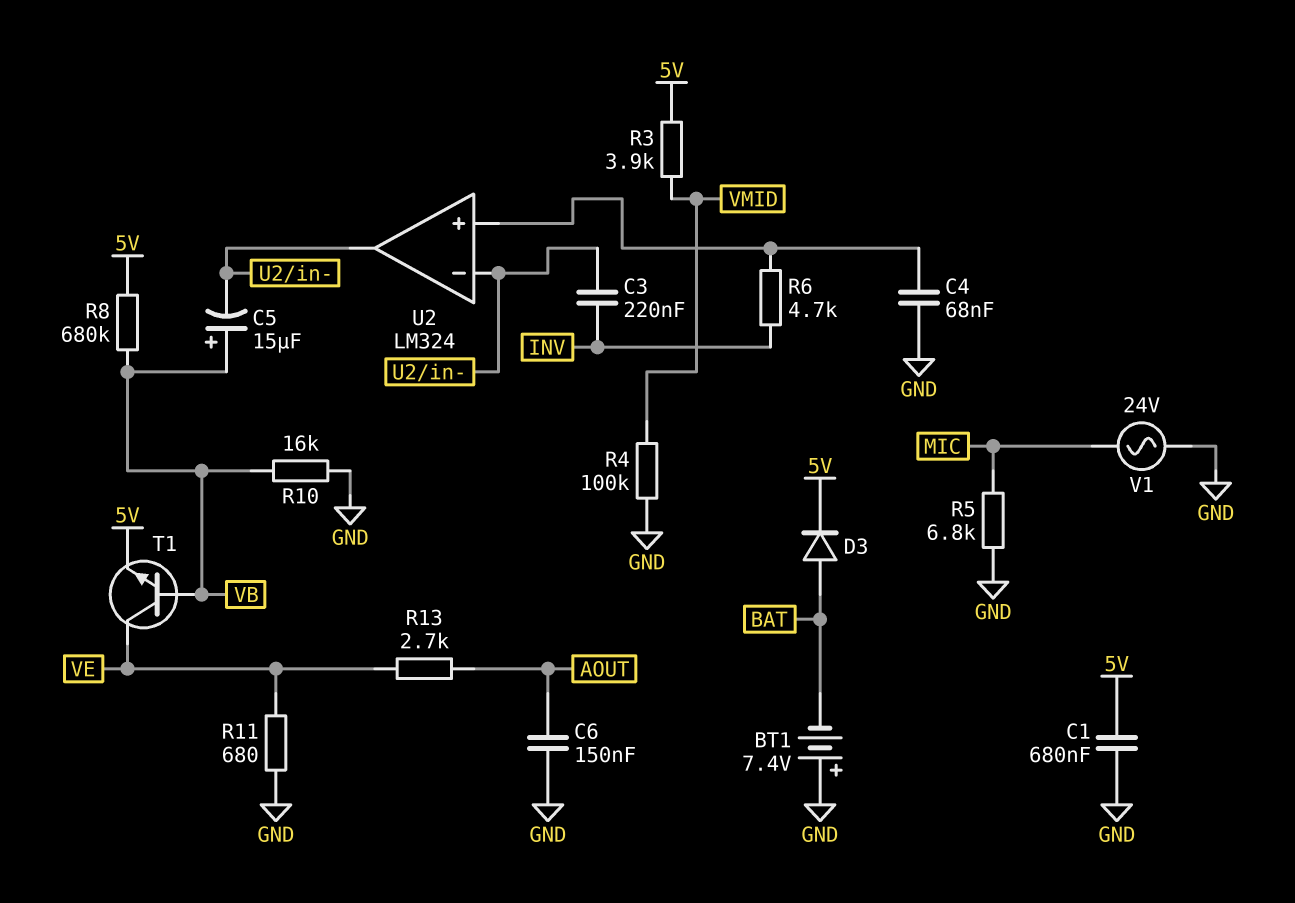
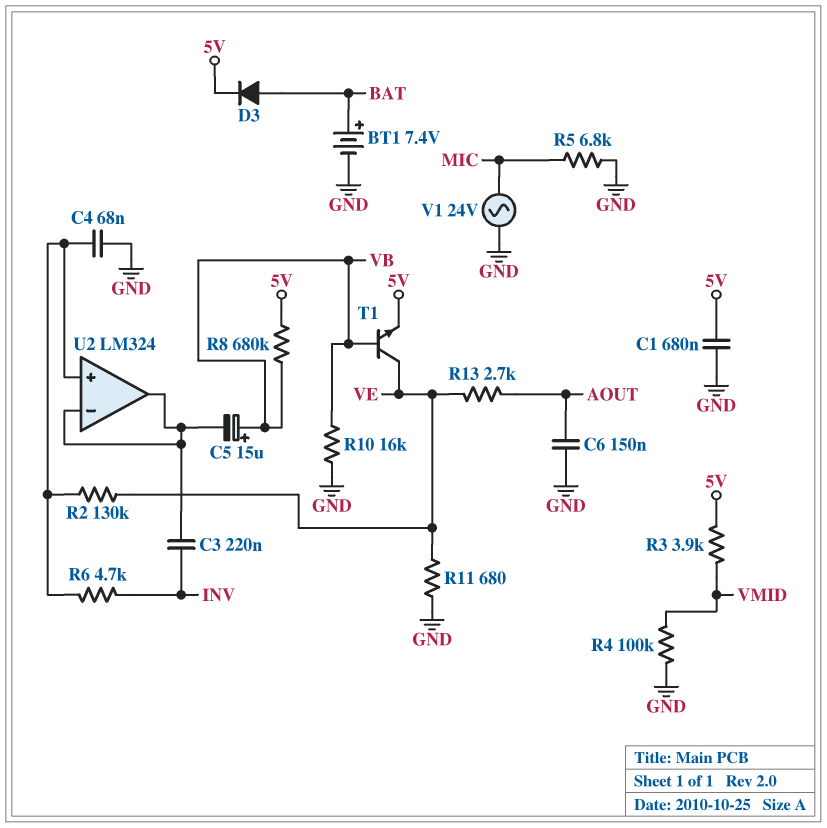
BT1: 7.4V (plus GND, minus BAT) -> 7.4V (plus BAT, minus GND)
R2: none -> 130k (U2/in+, VE)

